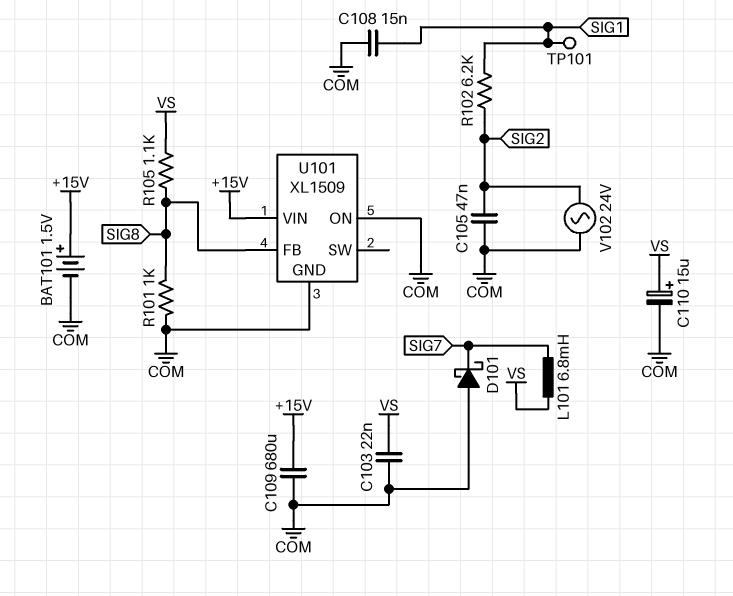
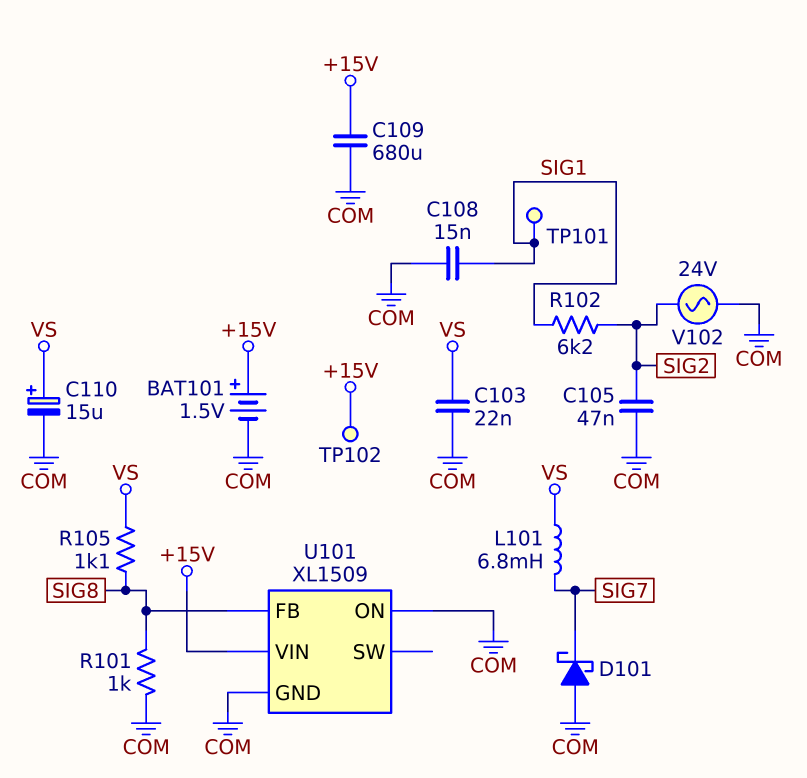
TP102: none -> test point (+15V)

